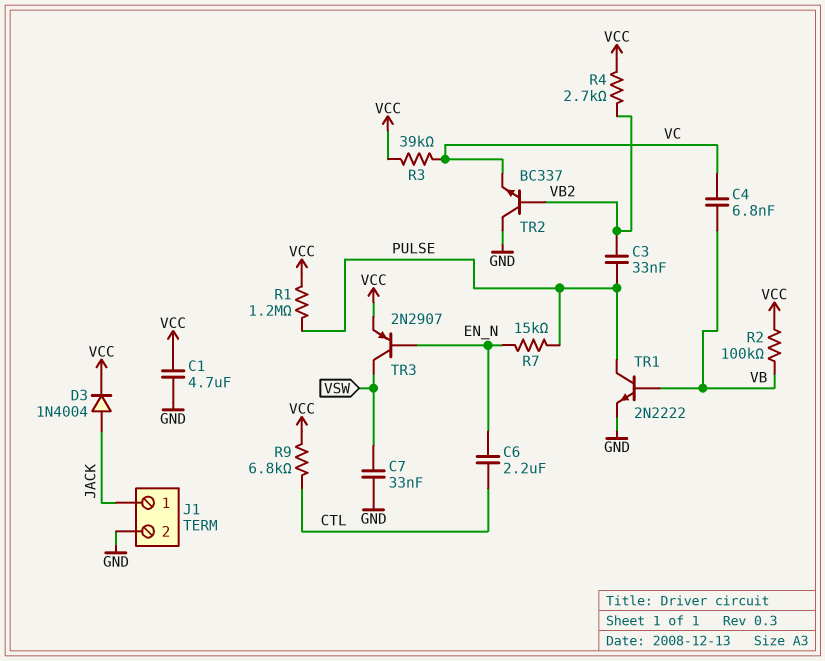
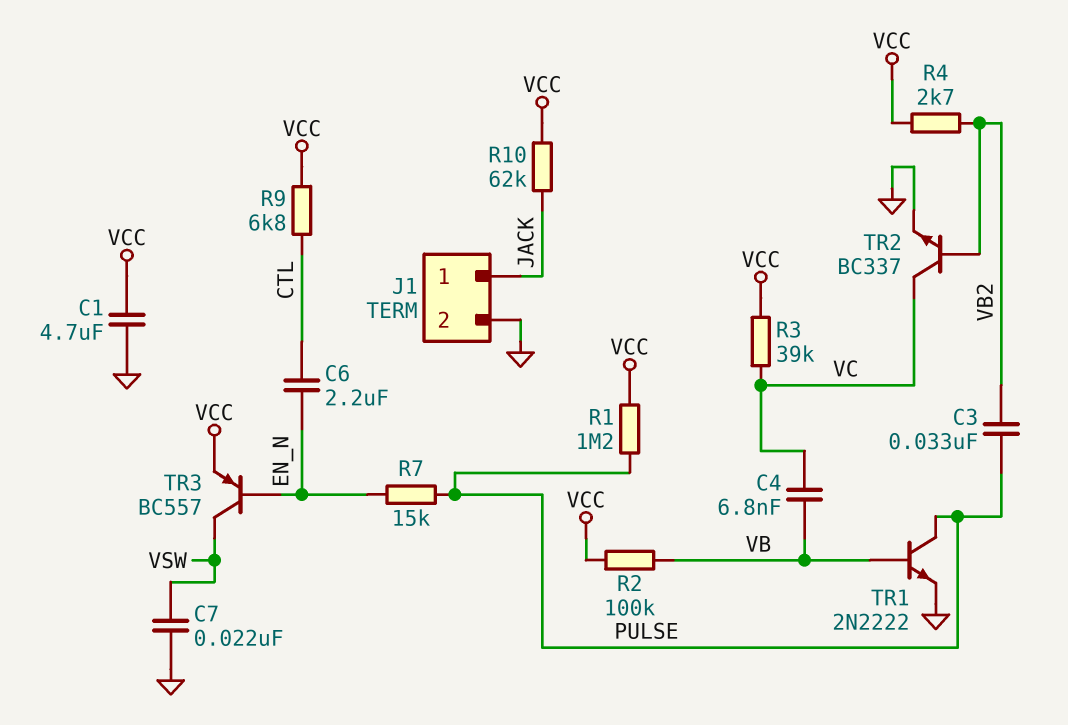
C7: 33nF (GND, VSW) -> 22nF (GND, VSW)
D3: diode 1N4004 (A JACK, K VCC) -> none
R10: none -> 62k (JACK, VCC)
TR2: NPN BC337 (B VB2, C GND, E VC) -> NPN BC337 (B VB2, C VC, E GND)
TR3: PNP 2N2907 (B EN_N, C VSW, E VCC) -> PNP BC557 (B EN_N, C VSW, E VCC)

